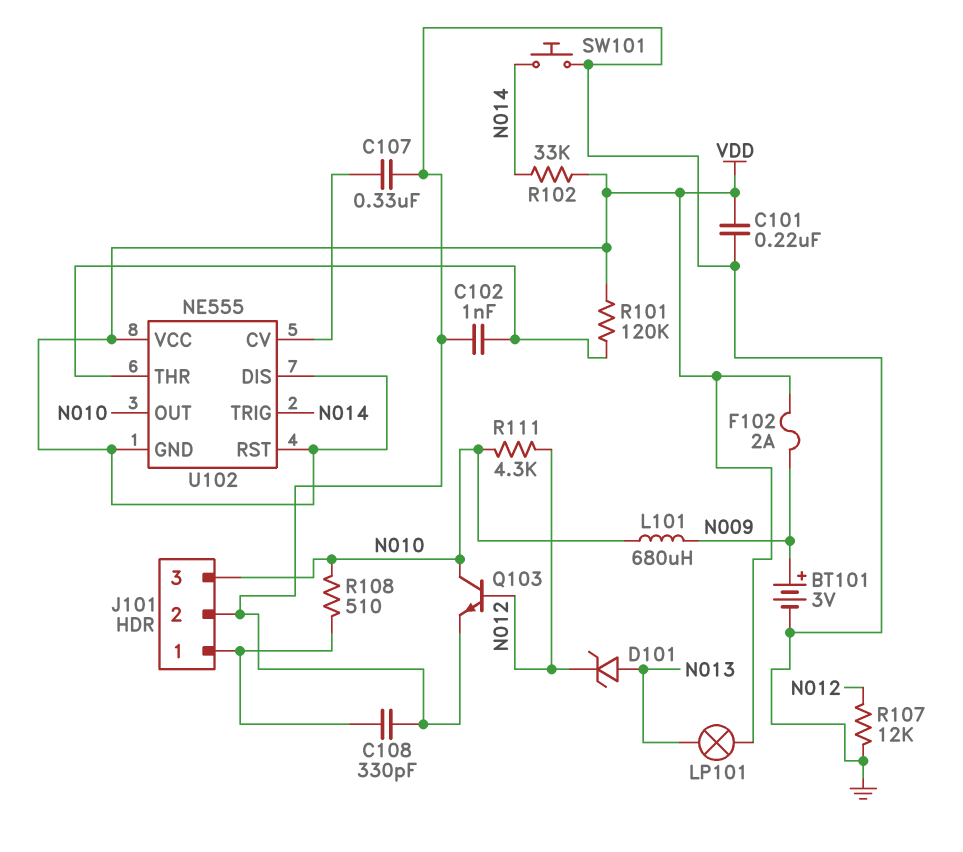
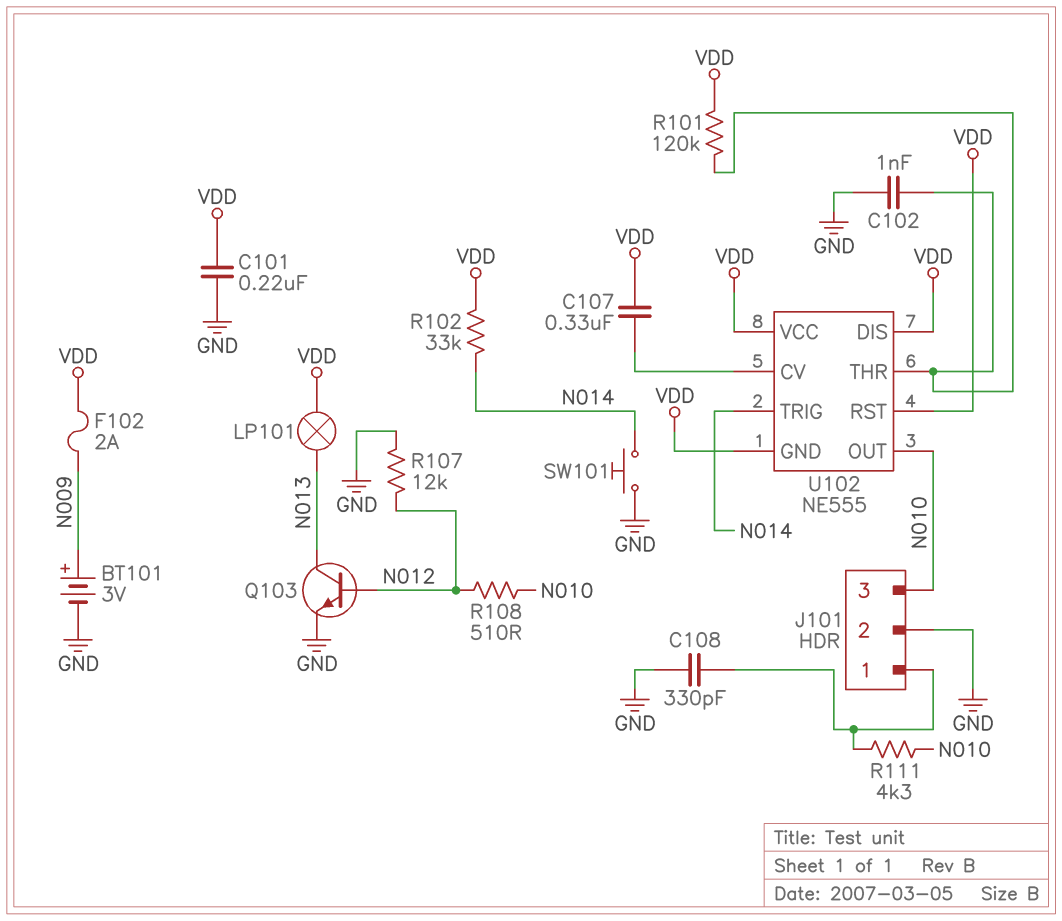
C107: 330nF (GND, U102/CV) -> 330nF (U102/CV, VDD)
D101: zener (A N013, K N012) -> none
L101: 680uH (N009, N010) -> none
Q103: NPN (B N012, C N010, E GND) -> NPN (B N012, C N013, E GND)
R108: 510 (J101/1, N010) -> 510 (N010, N012)
R111: 4.3k (N010, N012) -> 4.3k (J101/1, N010)

